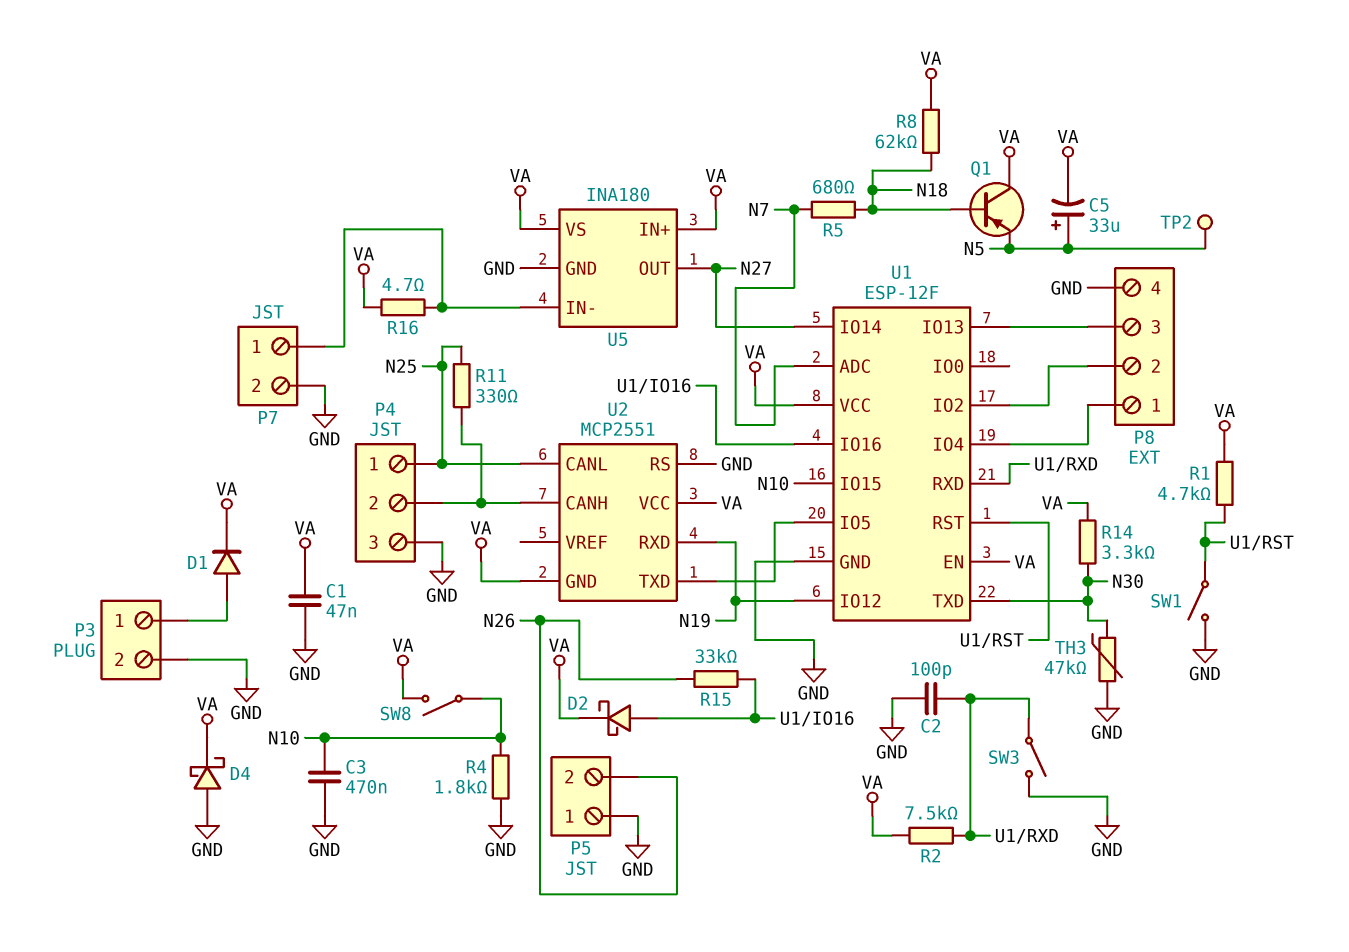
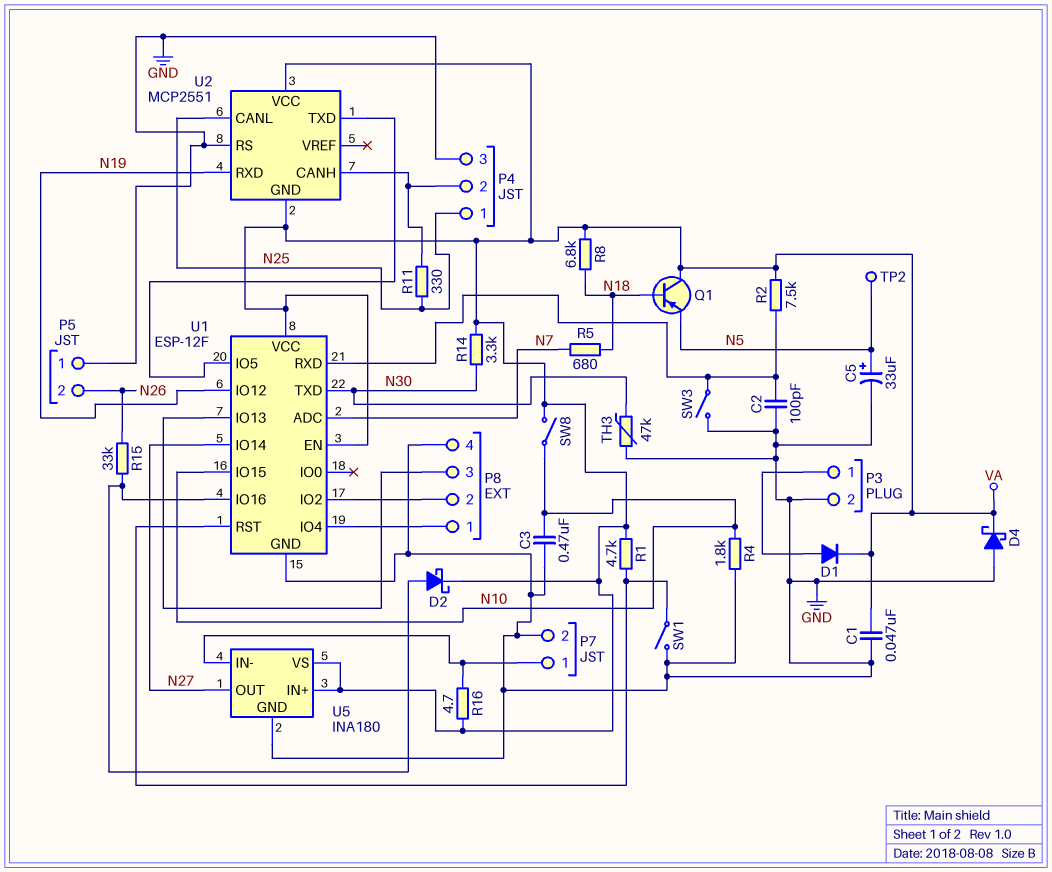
C5: 33uF (plus N5, minus VA) -> 33uF (plus N5, minus GND)
R8: 62k (N18, VA) -> 6.8k (N18, VA)

